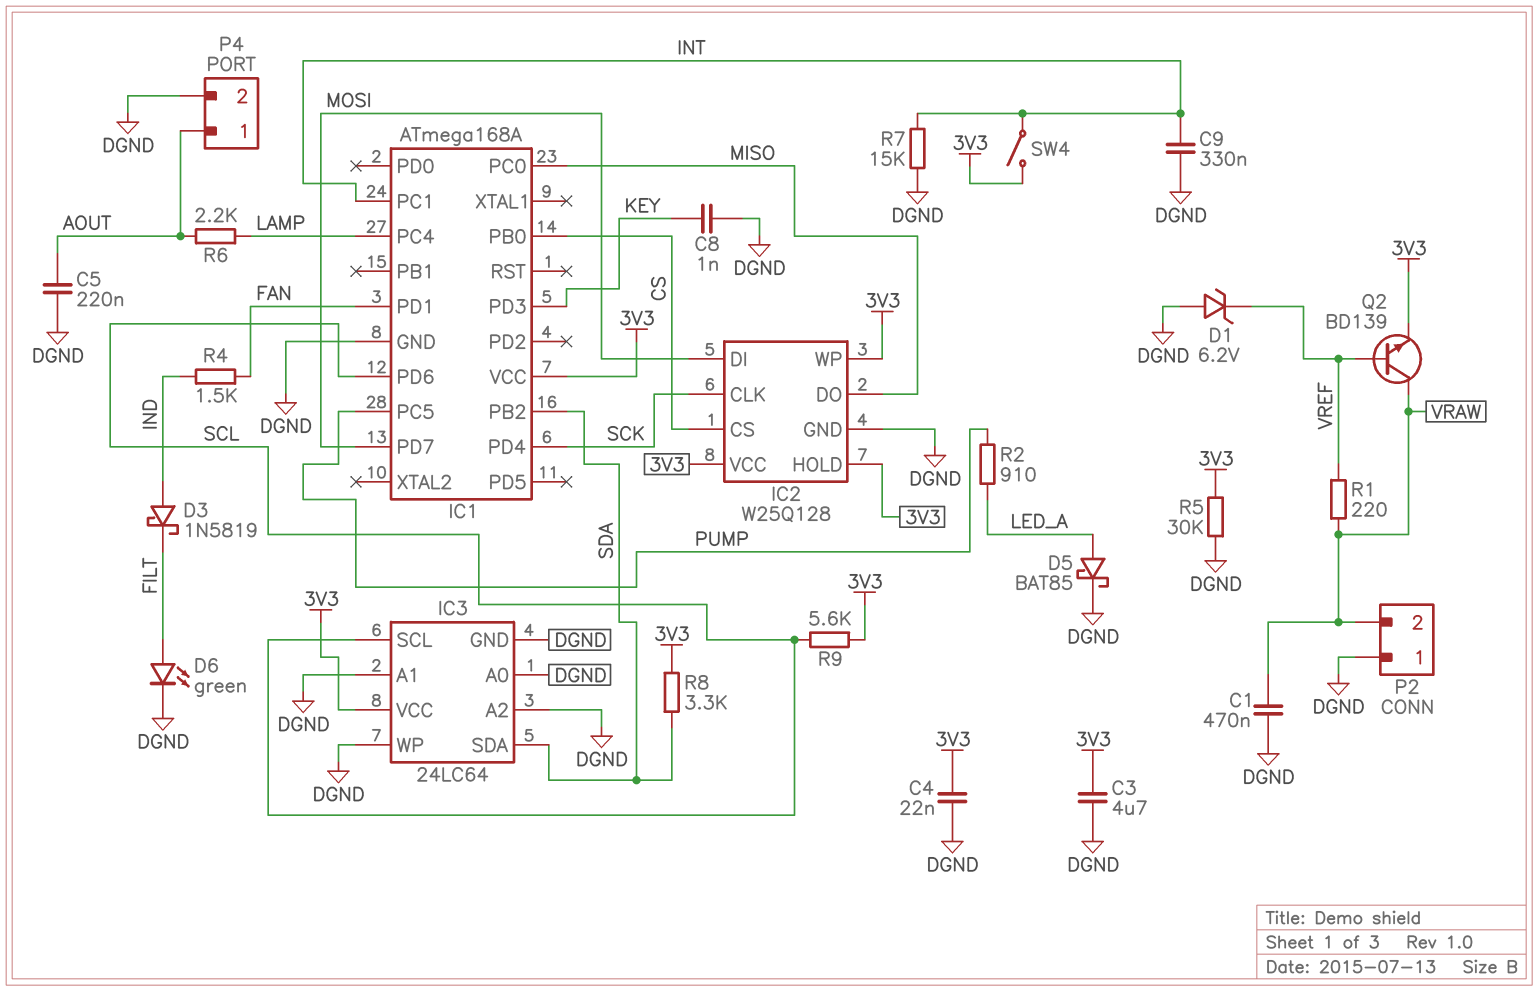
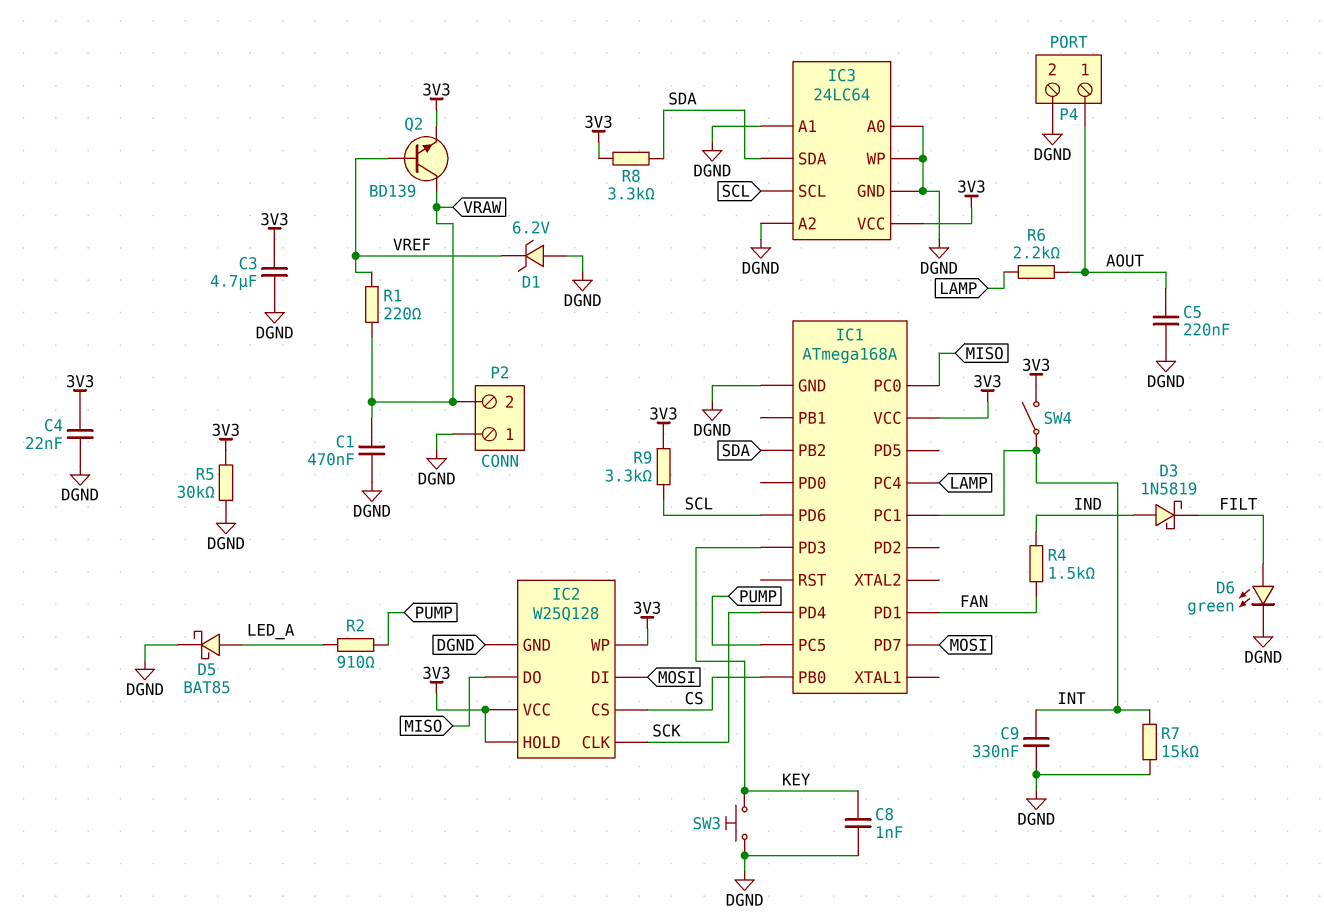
R9: 5.6k (3V3, SCL) -> 3.3k (3V3, SCL)
SW3: none -> button (DGND, KEY)

